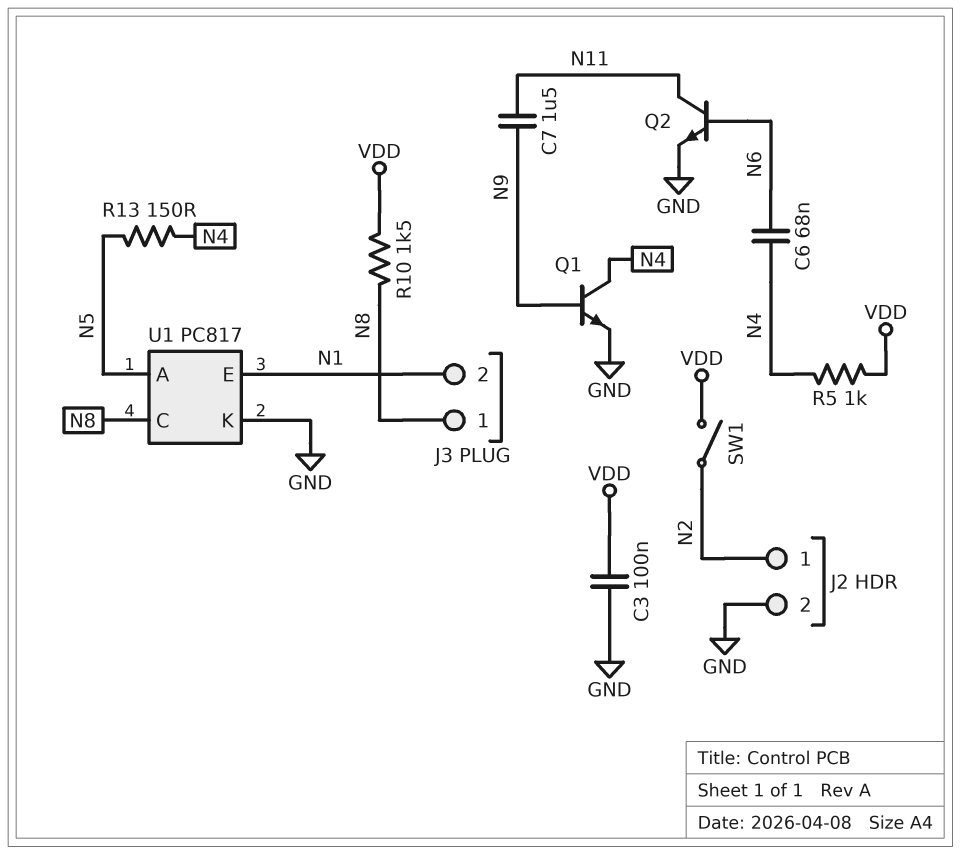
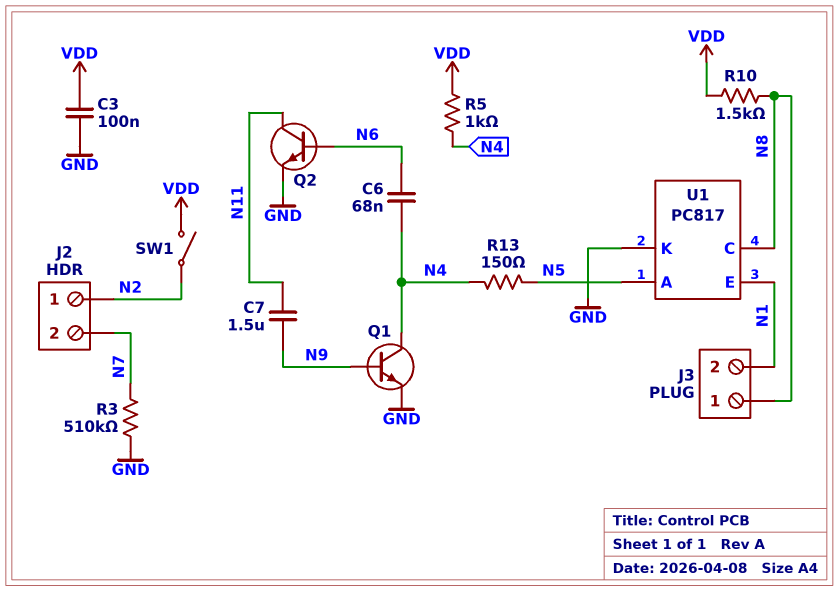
J2 pin 2: GND -> N7
R3: none -> 510k (GND, N7)

